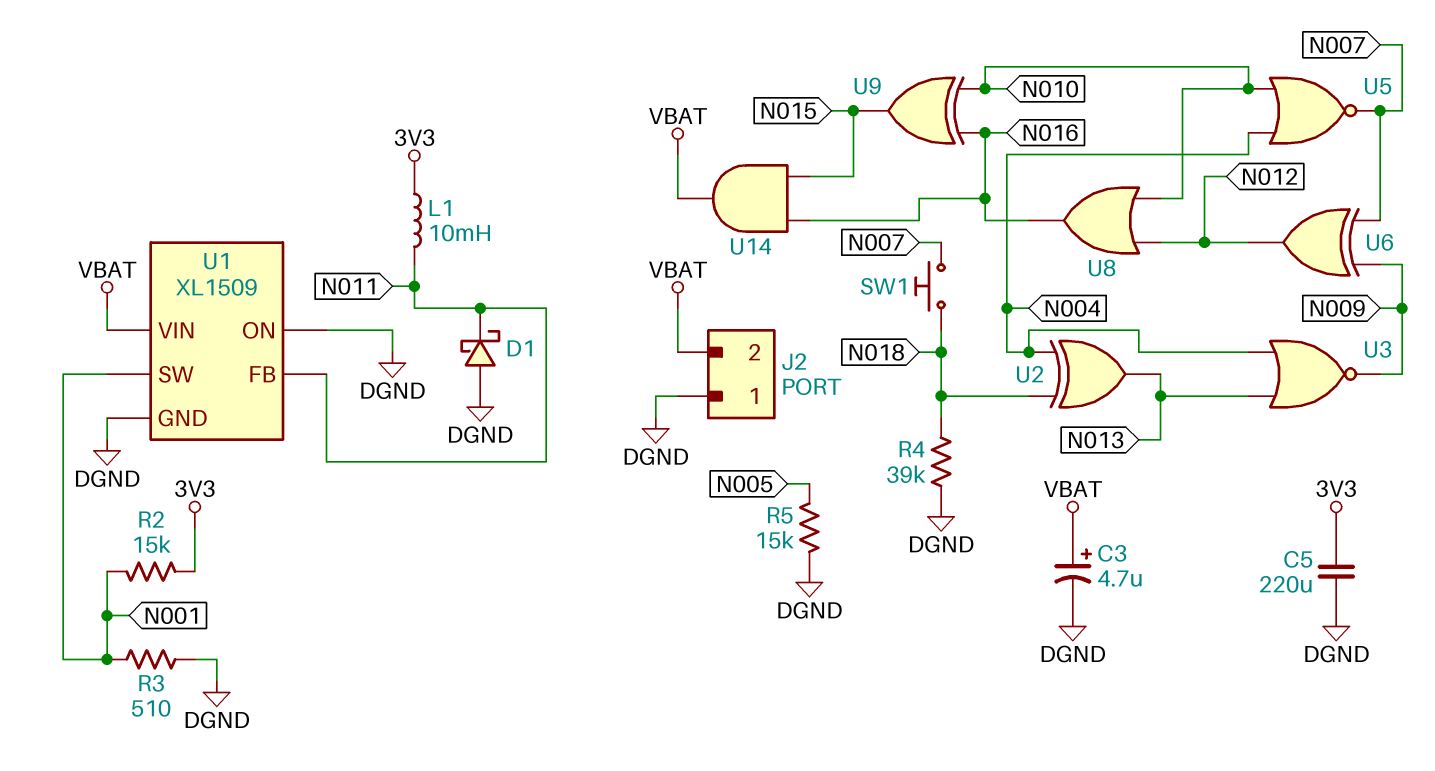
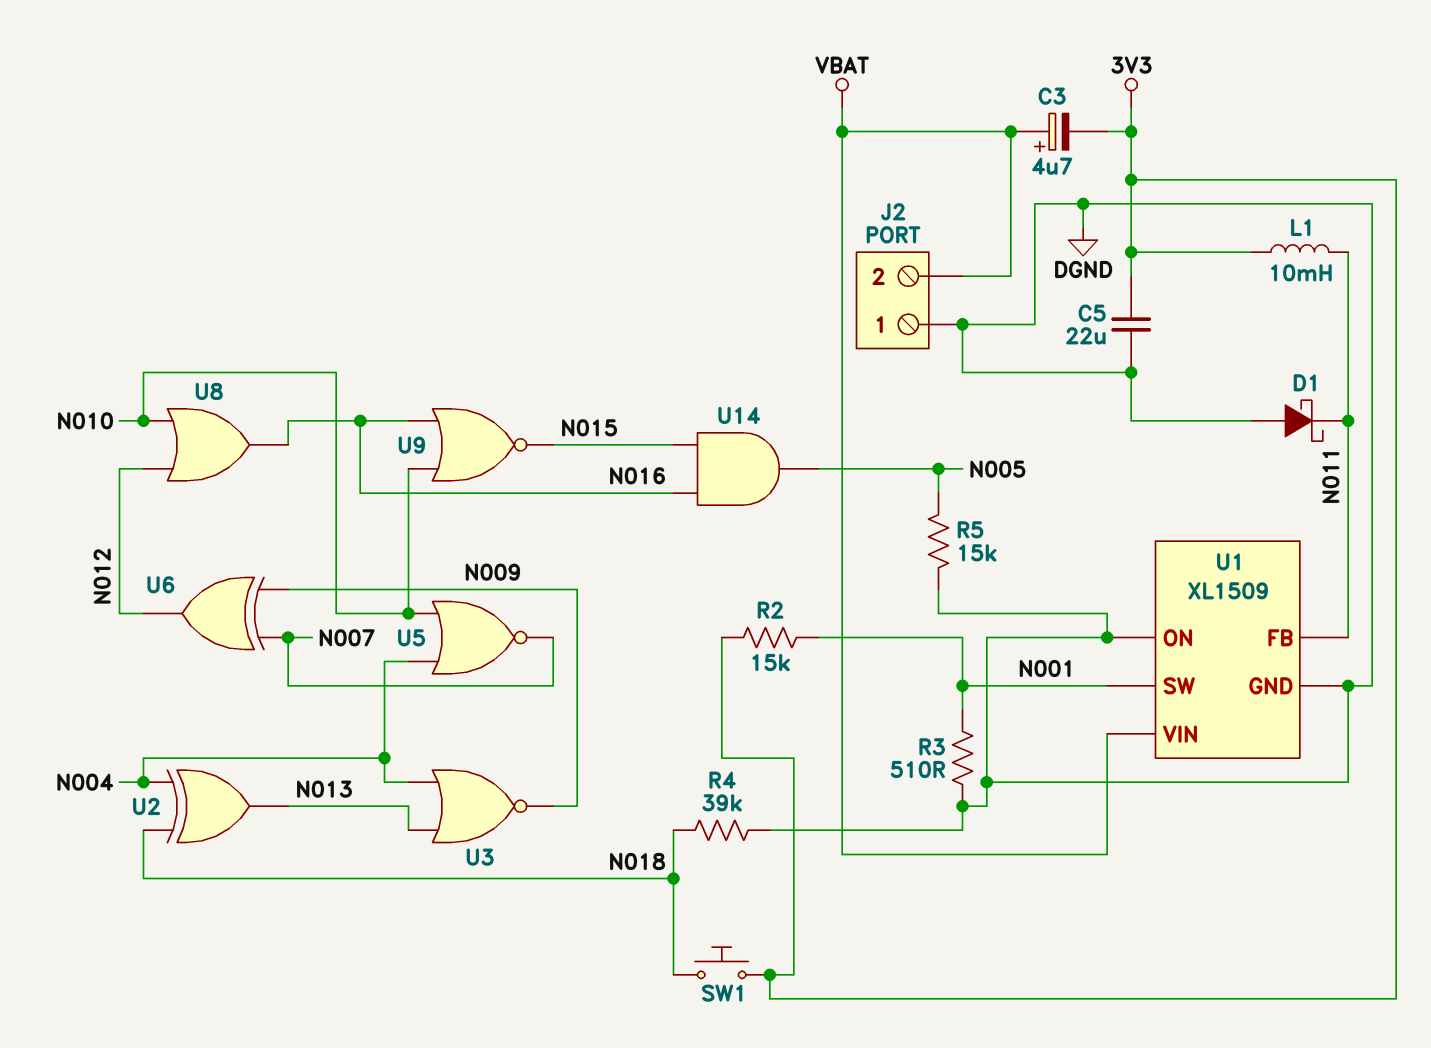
C3: 4.7uF (plus VBAT, minus DGND) -> 4.7uF (plus VBAT, minus 3V3)
C5: 220uF (3V3, DGND) -> 22uF (3V3, DGND)
SW1: button (N007, N018) -> button (3V3, N018)
U9: XOR (in N010, in N016, out N015) -> NOR (in N010, in N016, out N015)
U14: AND (in N015, in N016, out VBAT) -> AND (in N015, in N016, out N005)

